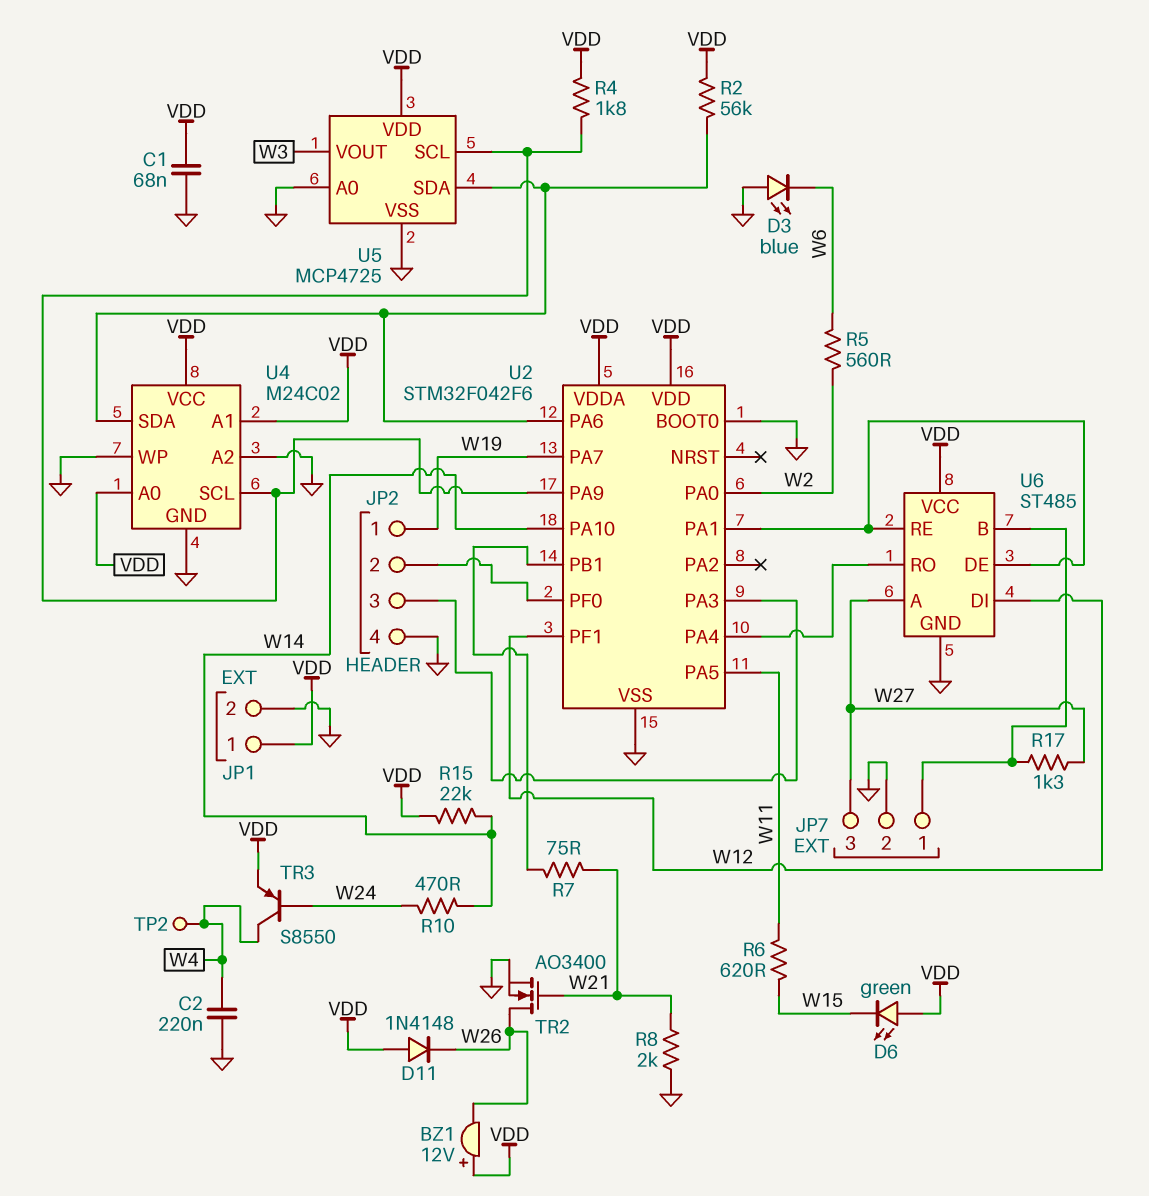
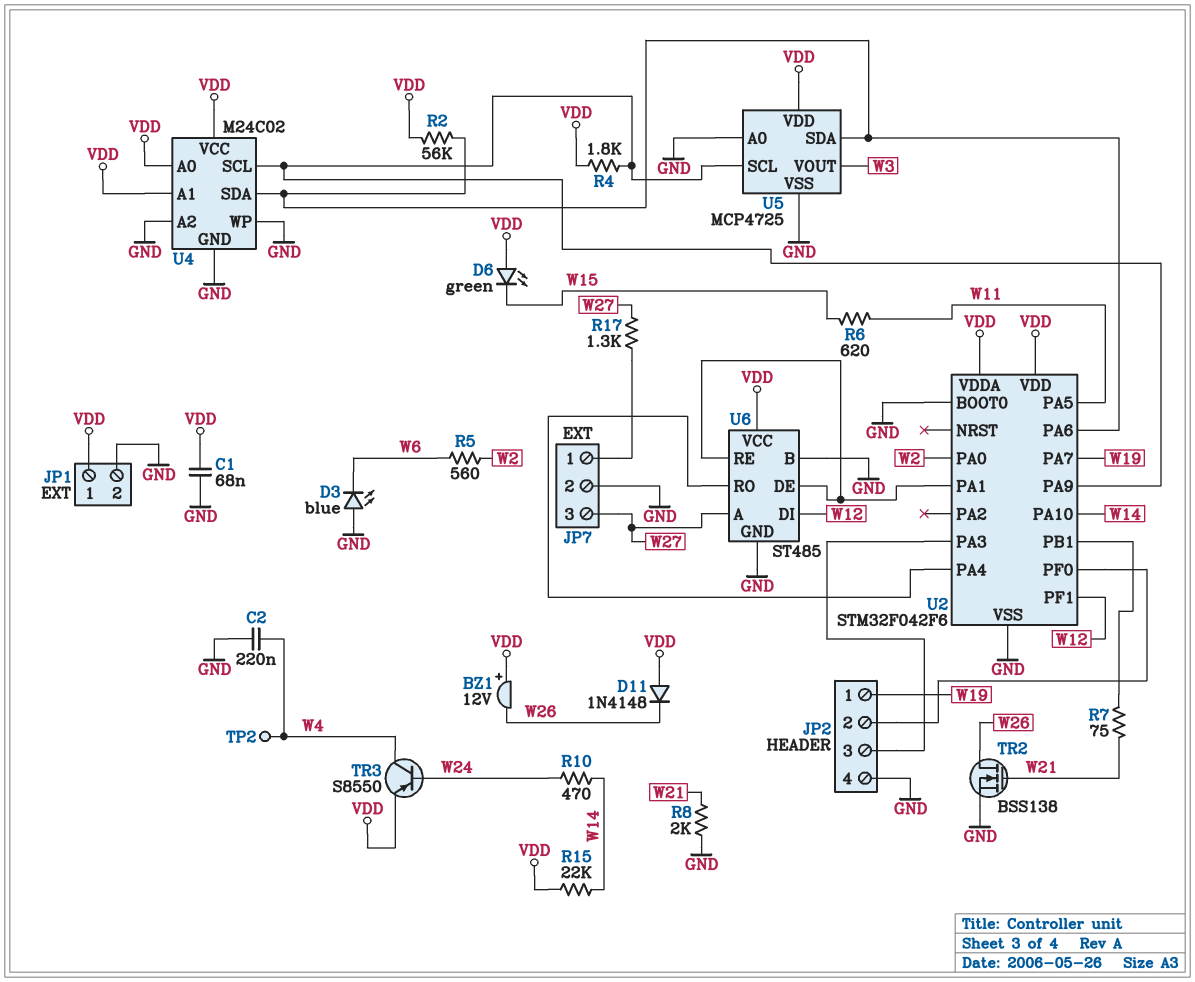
TR2: NMOS AO3400 (G W21, D W26, S GND) -> NMOS BSS138 (G W21, D W26, S GND)
U6 pin B: JP7/1 -> GND

